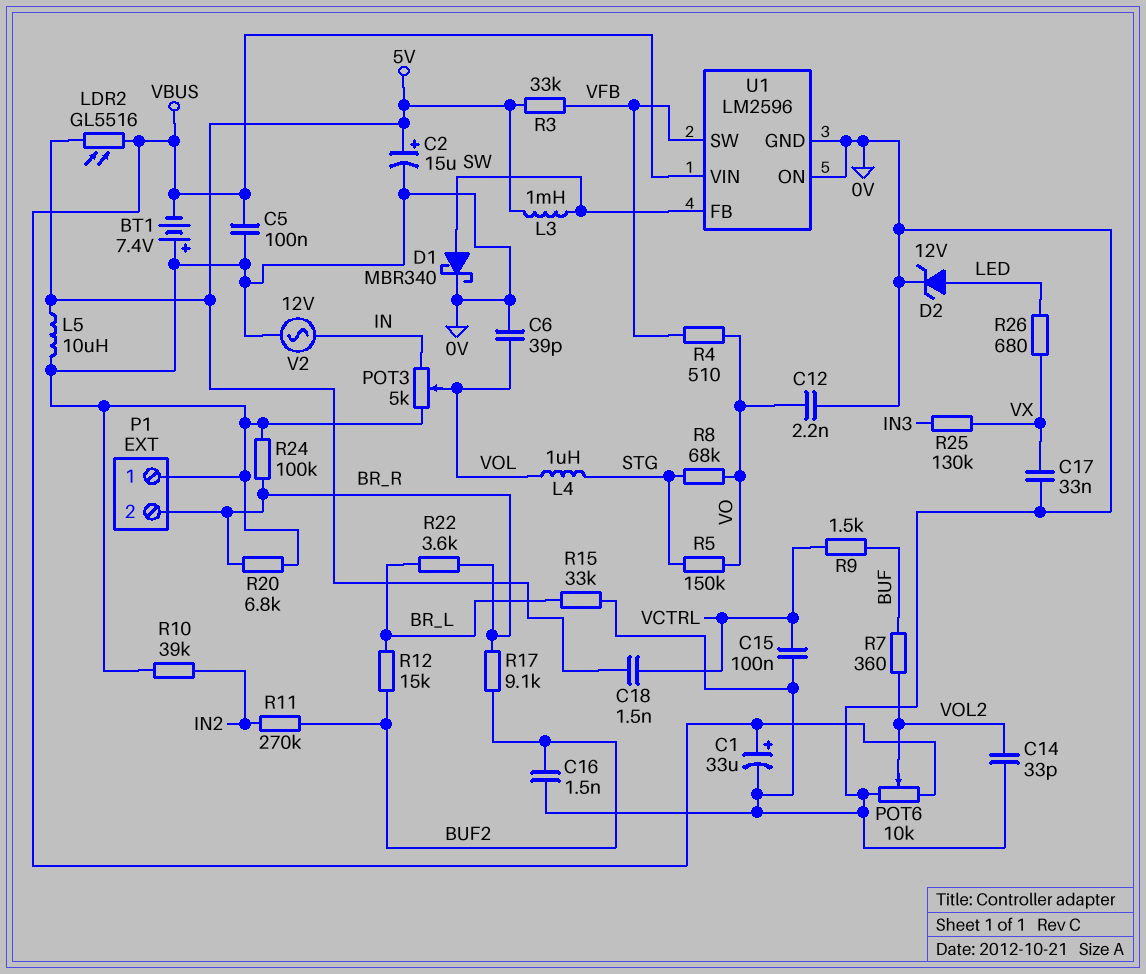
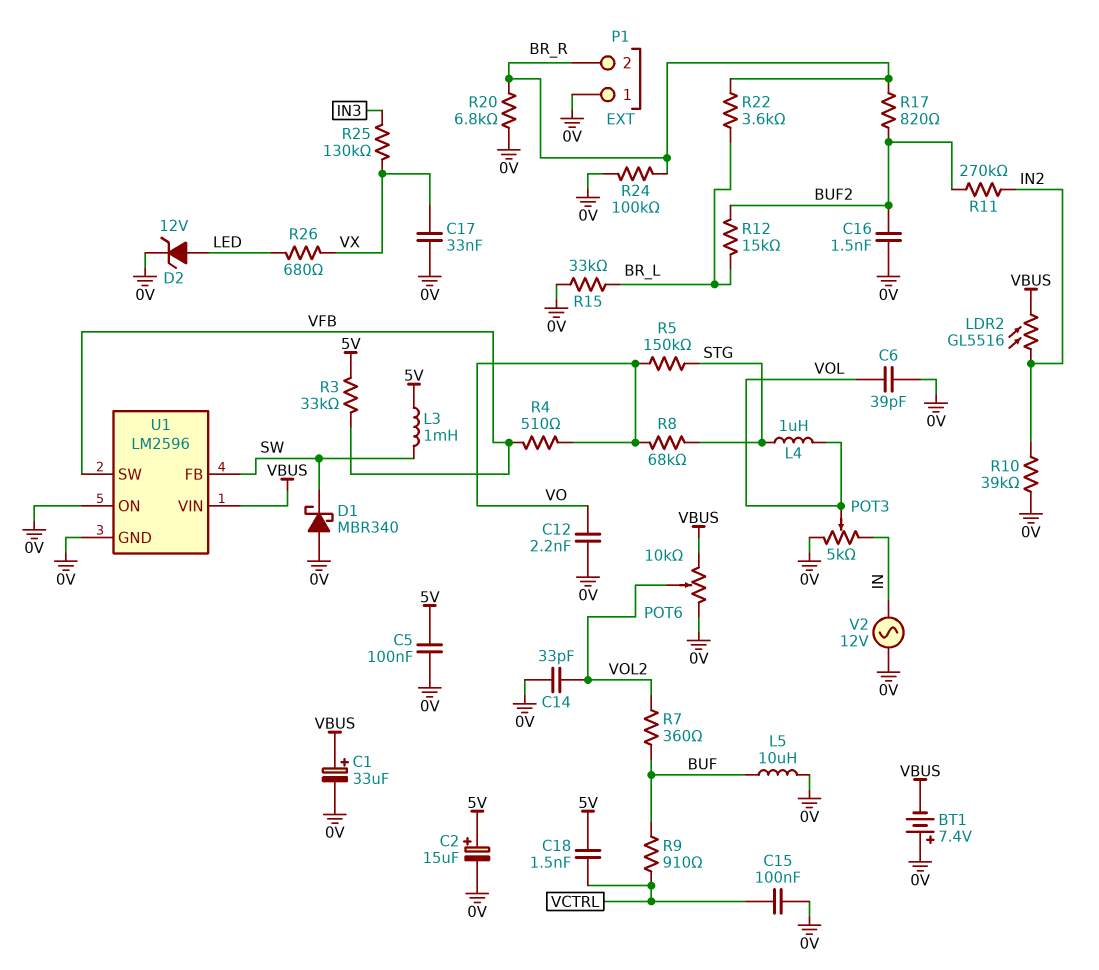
C5: 100nF (0V, VBUS) -> 100nF (0V, 5V)
D1: schottky MBR340 (A SW, K 0V) -> schottky MBR340 (A 0V, K SW)
L5: 10uH (0V, 5V) -> 10uH (0V, BUF)
LDR2: GL5516 (5V, VBUS) -> GL5516 (IN2, VBUS)
R9: 1.5k (BUF, VCTRL) -> 910 (BUF, VCTRL)
R17: 9.1k (BR_R, BUF2) -> 820 (BR_R, BUF2)

